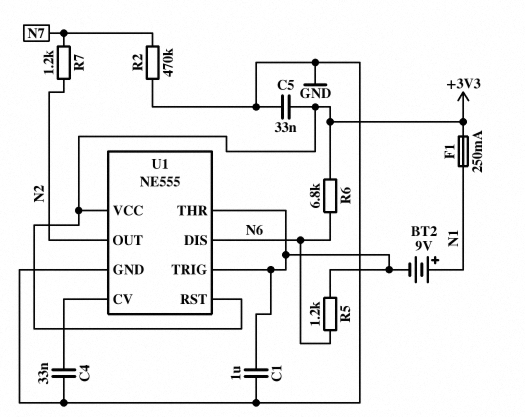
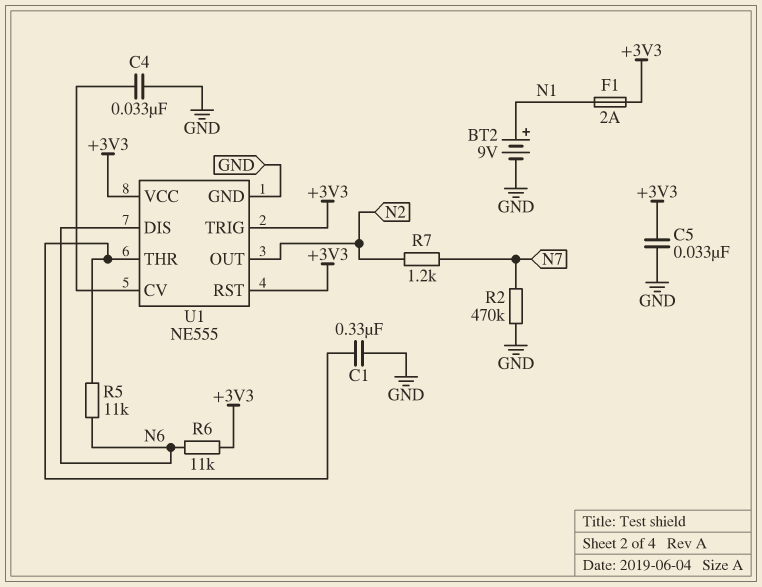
BT2: 9V (plus N1, minus U1/THR) -> 9V (plus N1, minus GND)
C1: 1uF (GND, U1/THR) -> 330nF (GND, U1/THR)
F1: 250mA (+3V3, N1) -> 2A (+3V3, N1)
R5: 1.2k (N6, U1/THR) -> 11k (N6, U1/THR)
R6: 6.8k (+3V3, N6) -> 11k (+3V3, N6)
U1 pin TRIG: U1/THR -> +3V3

